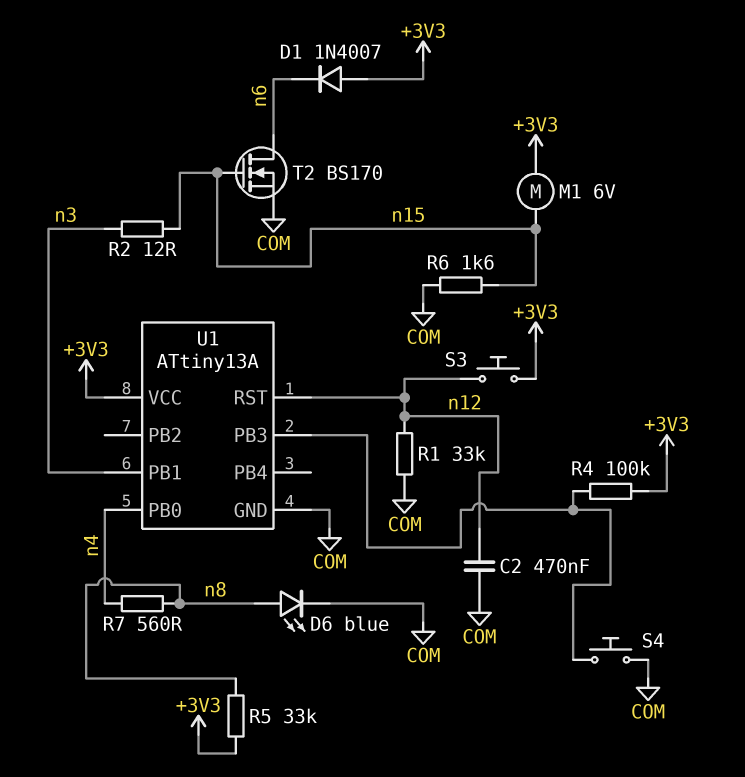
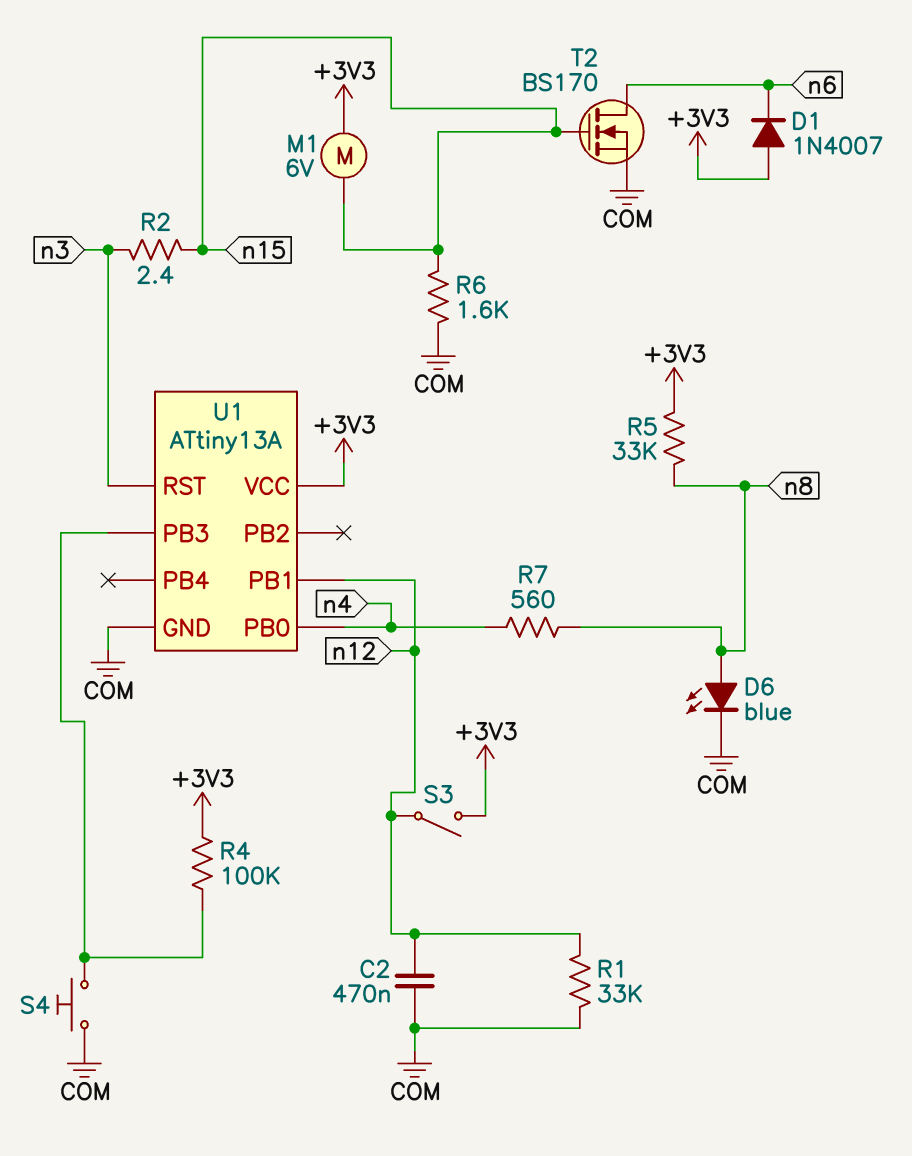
R2: 12 (n3, n15) -> 2.4 (n3, n15)
S3: button (+3V3, n12) -> switch (+3V3, n12)
U1 pin PB1: n3 -> n12
U1 pin RST: n12 -> n3

